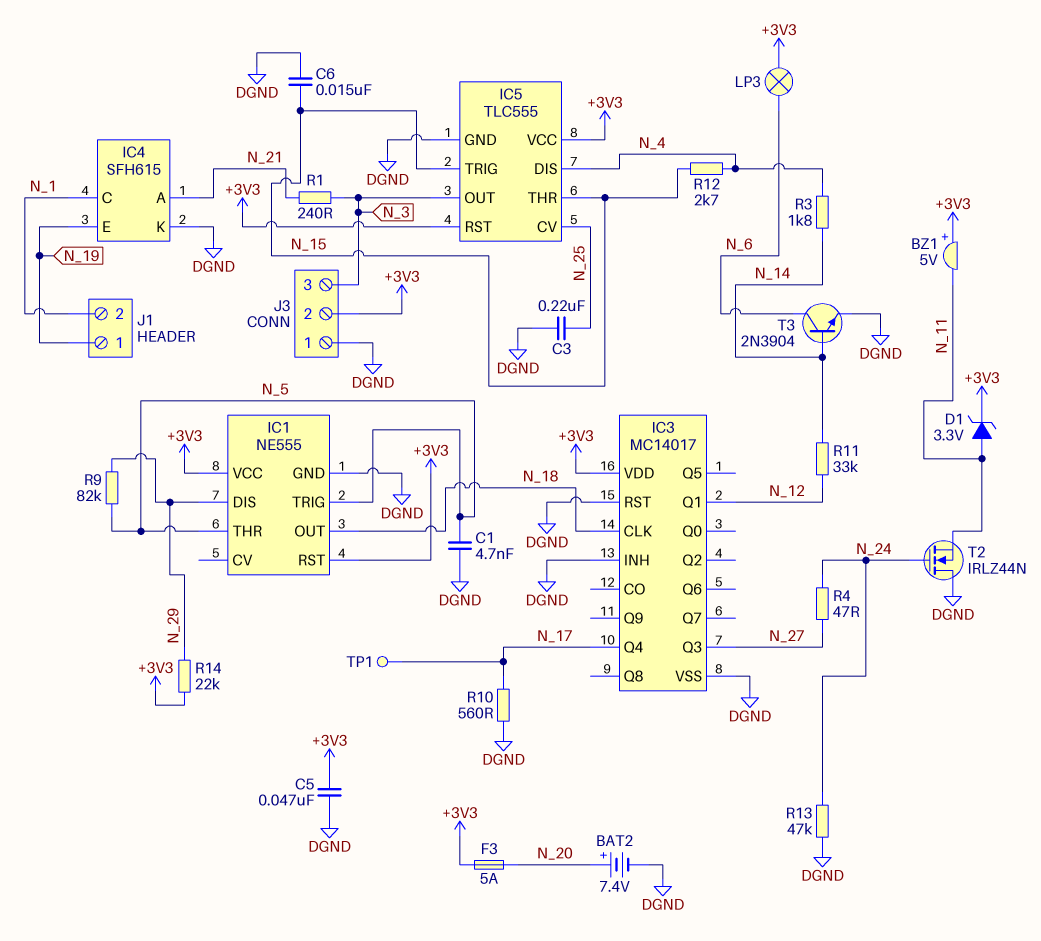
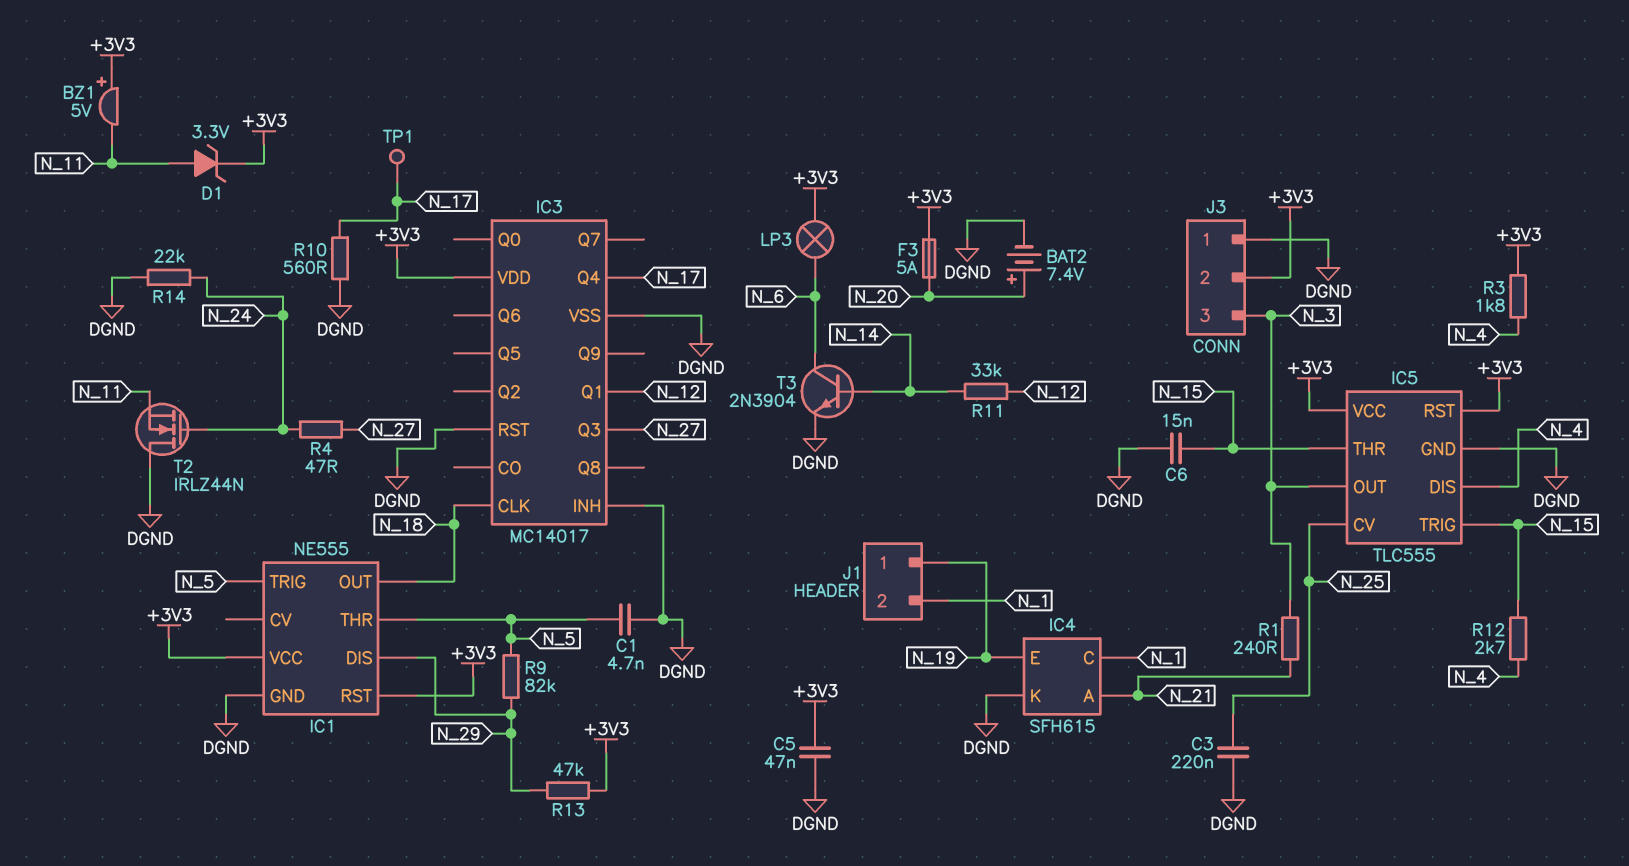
R3: 1.8k (N_4, N_14) -> 1.8k (+3V3, N_4)
R13: 47k (DGND, N_24) -> 47k (+3V3, N_29)
R14: 22k (+3V3, N_29) -> 22k (DGND, N_24)

